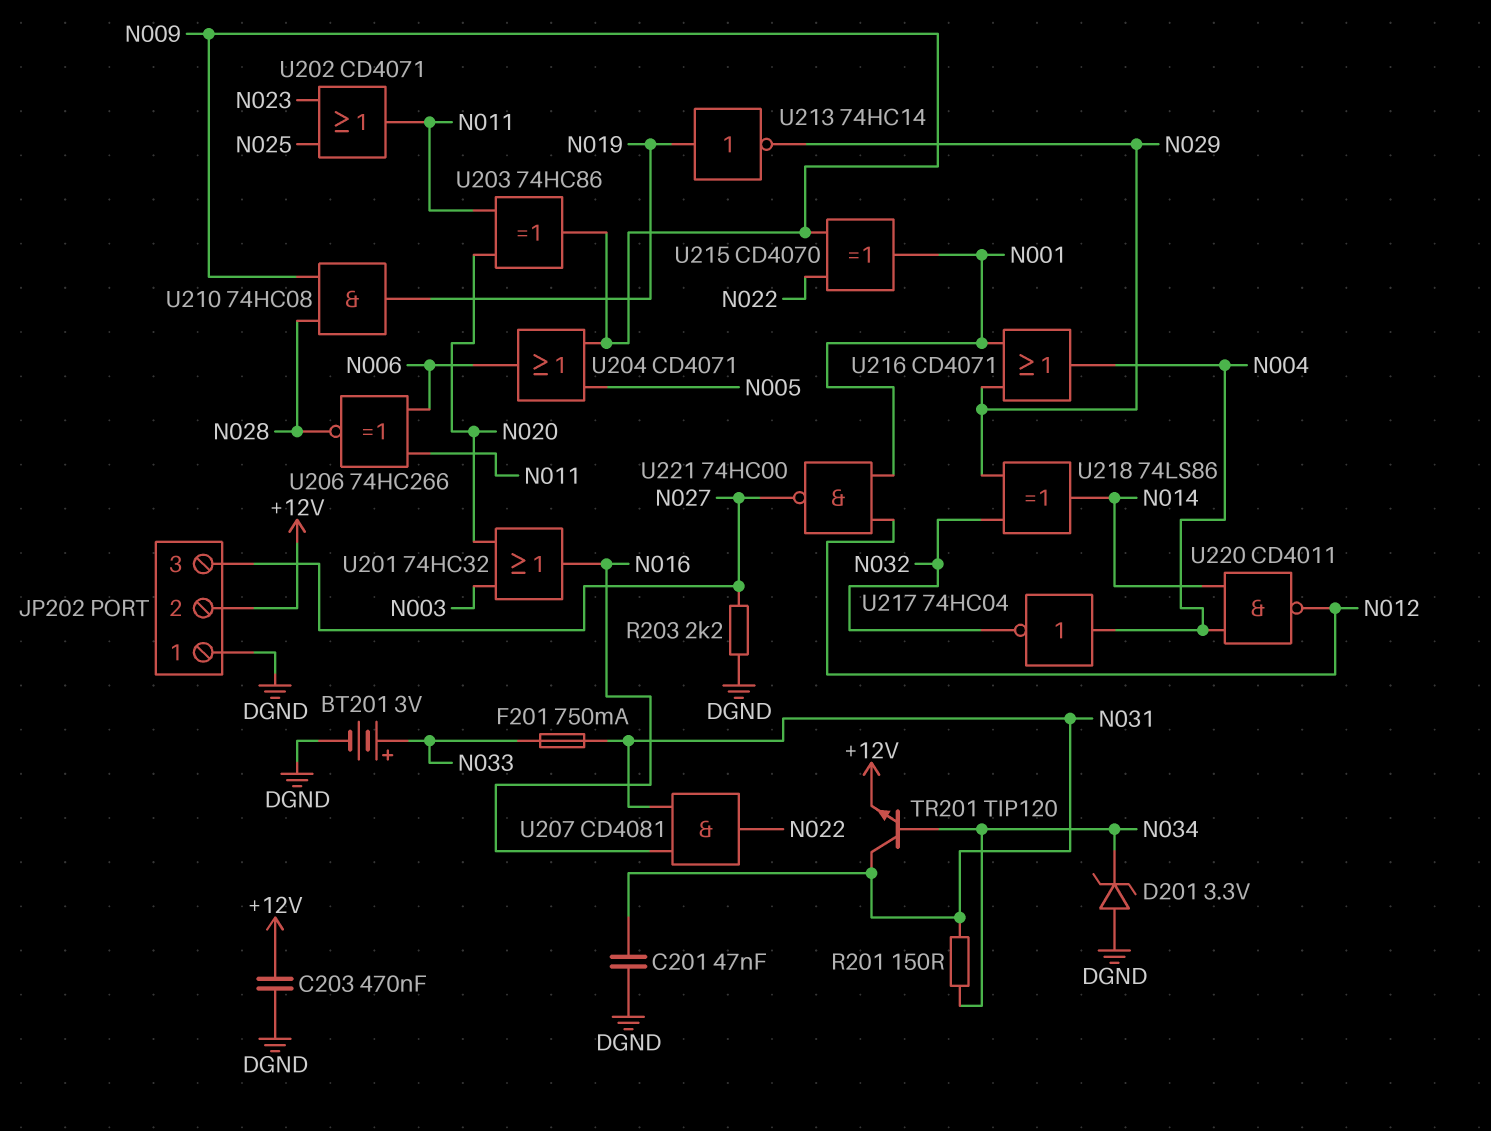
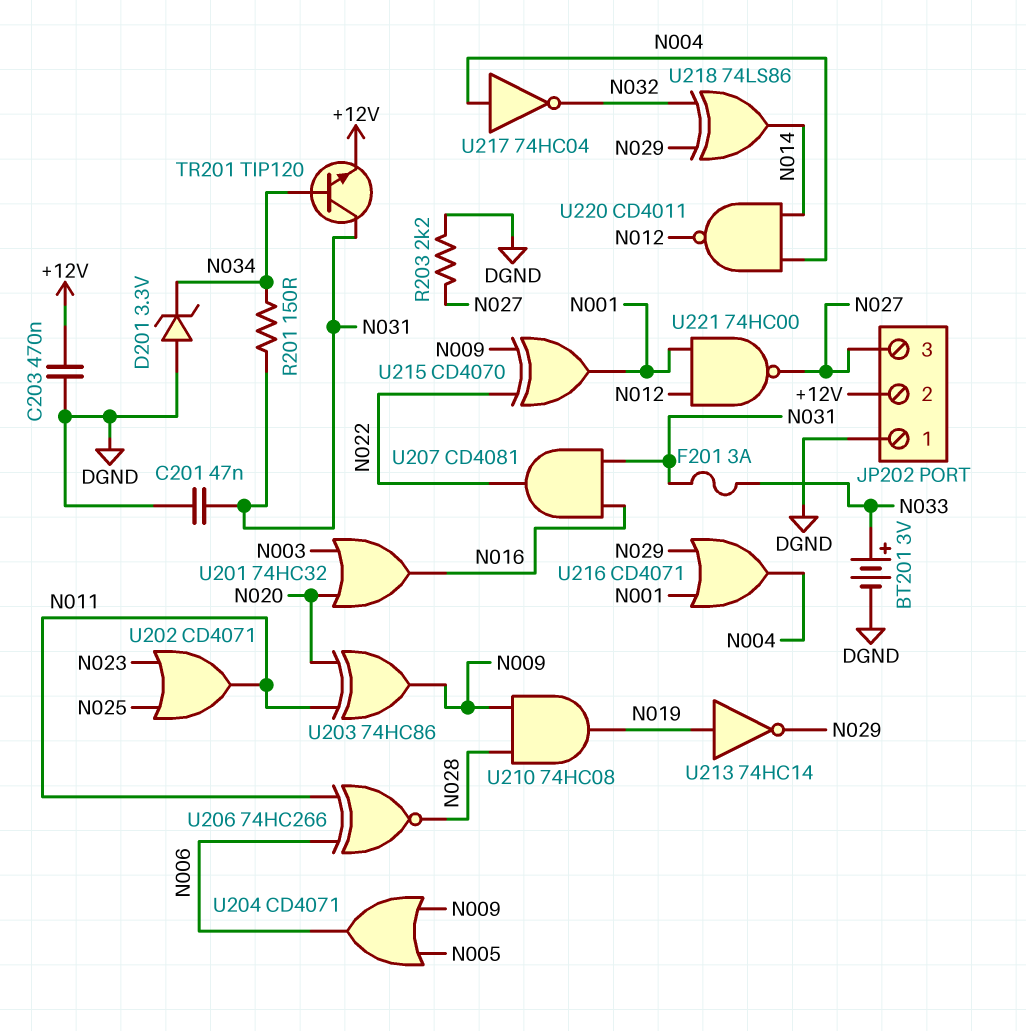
F201: 750mA (N031, N033) -> 3A (N031, N033)

